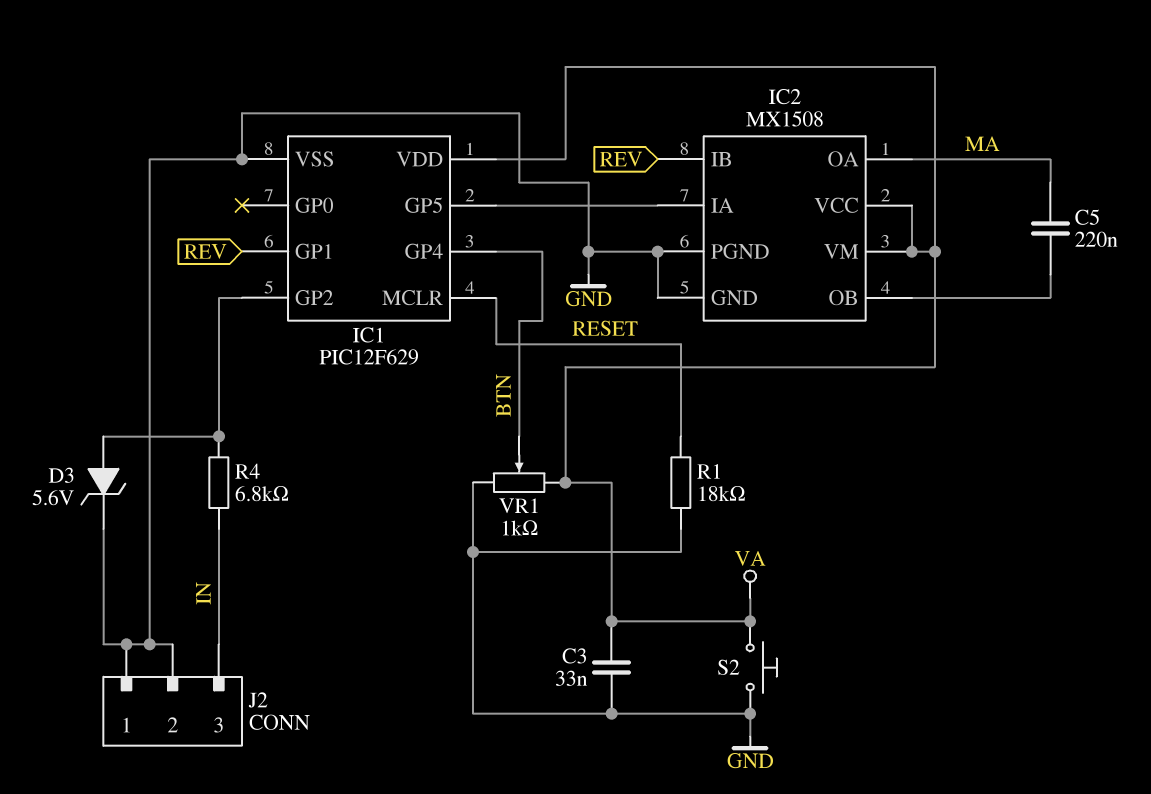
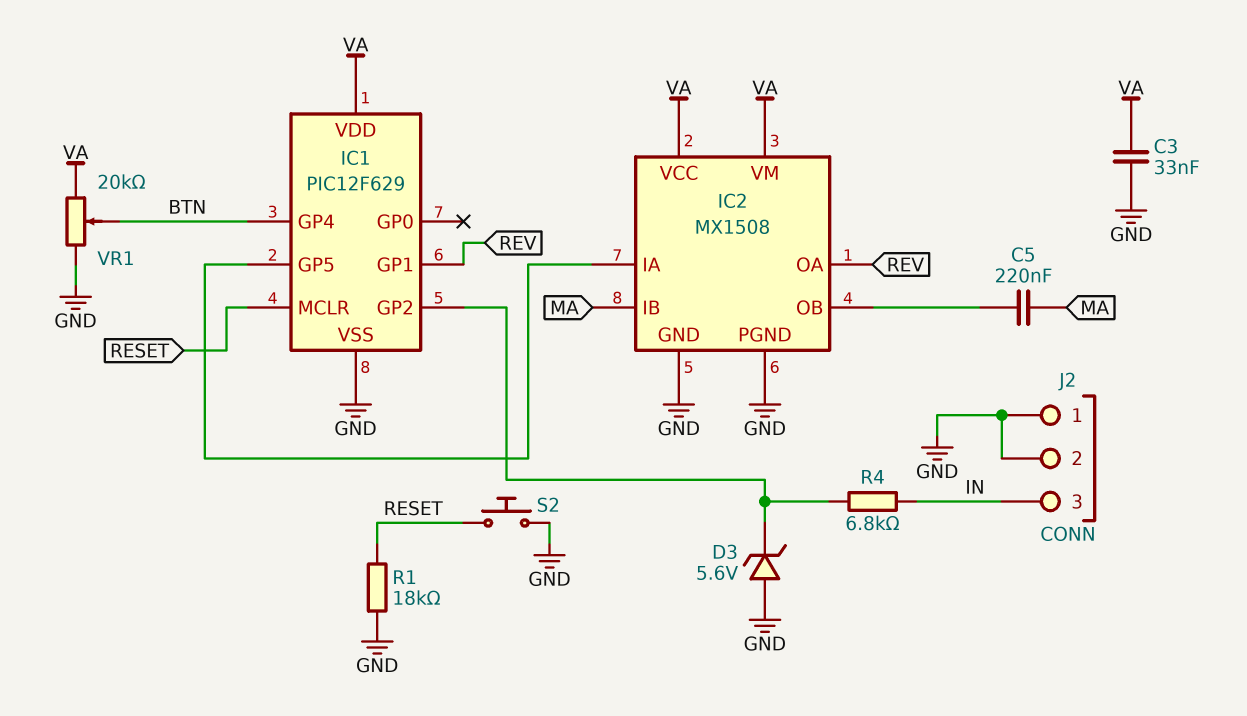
D3: zener 5.6V (A IC1/GP2, K GND) -> zener 5.6V (A GND, K IC1/GP2)
IC2 pin IB: REV -> MA
IC2 pin OA: MA -> REV
S2: button (GND, VA) -> button (GND, RESET)
VR1: 1k (GND, VA, wiper BTN) -> 20k (GND, VA, wiper BTN)

